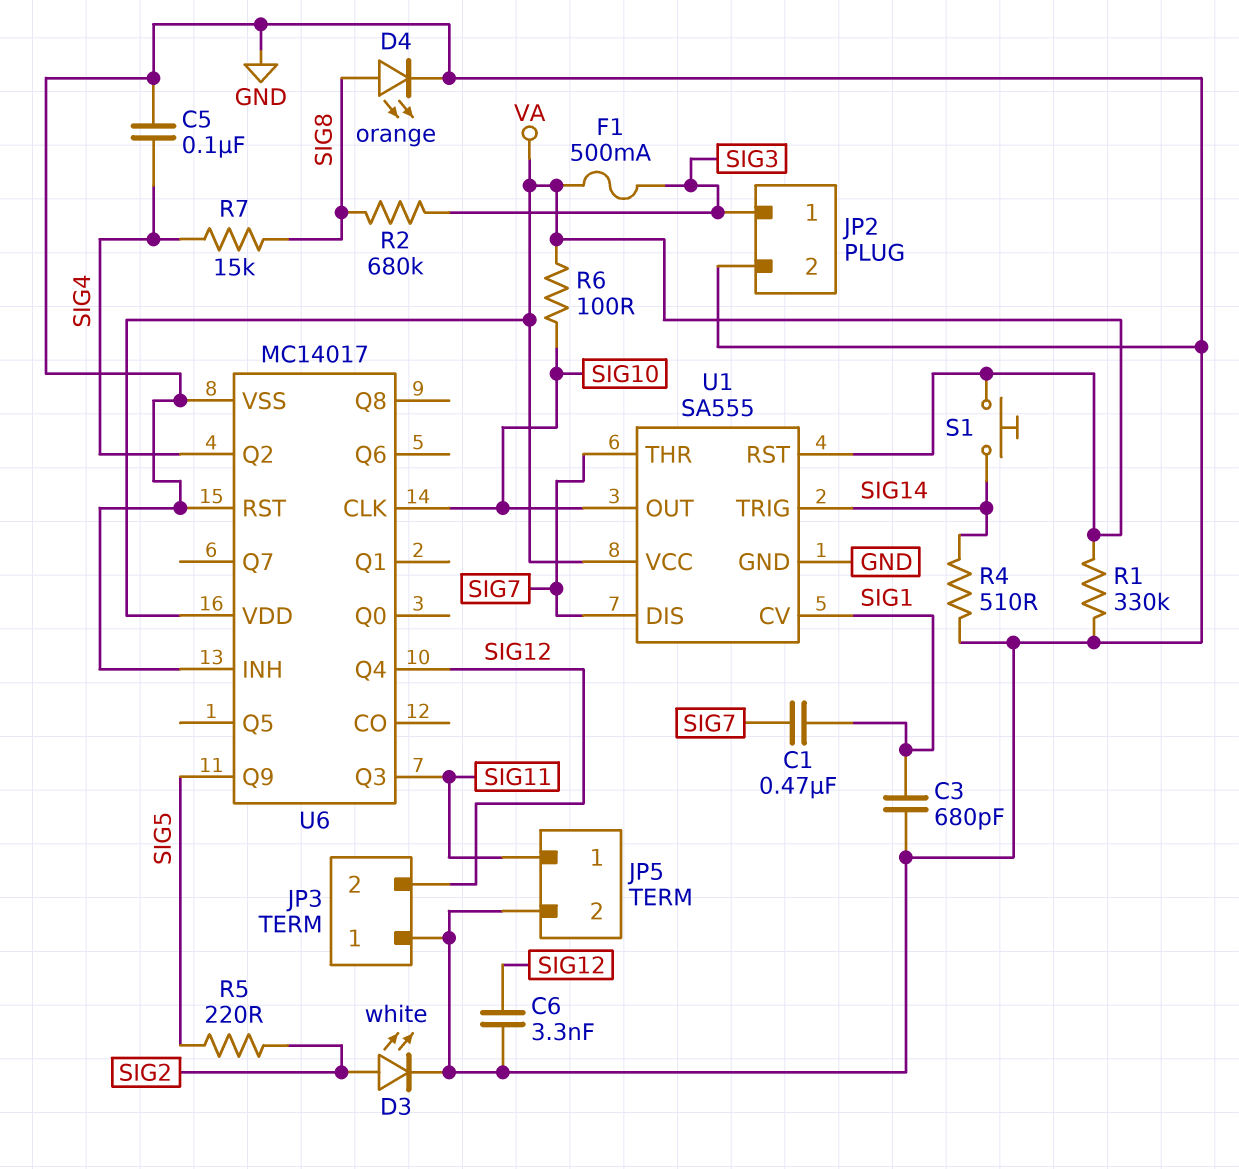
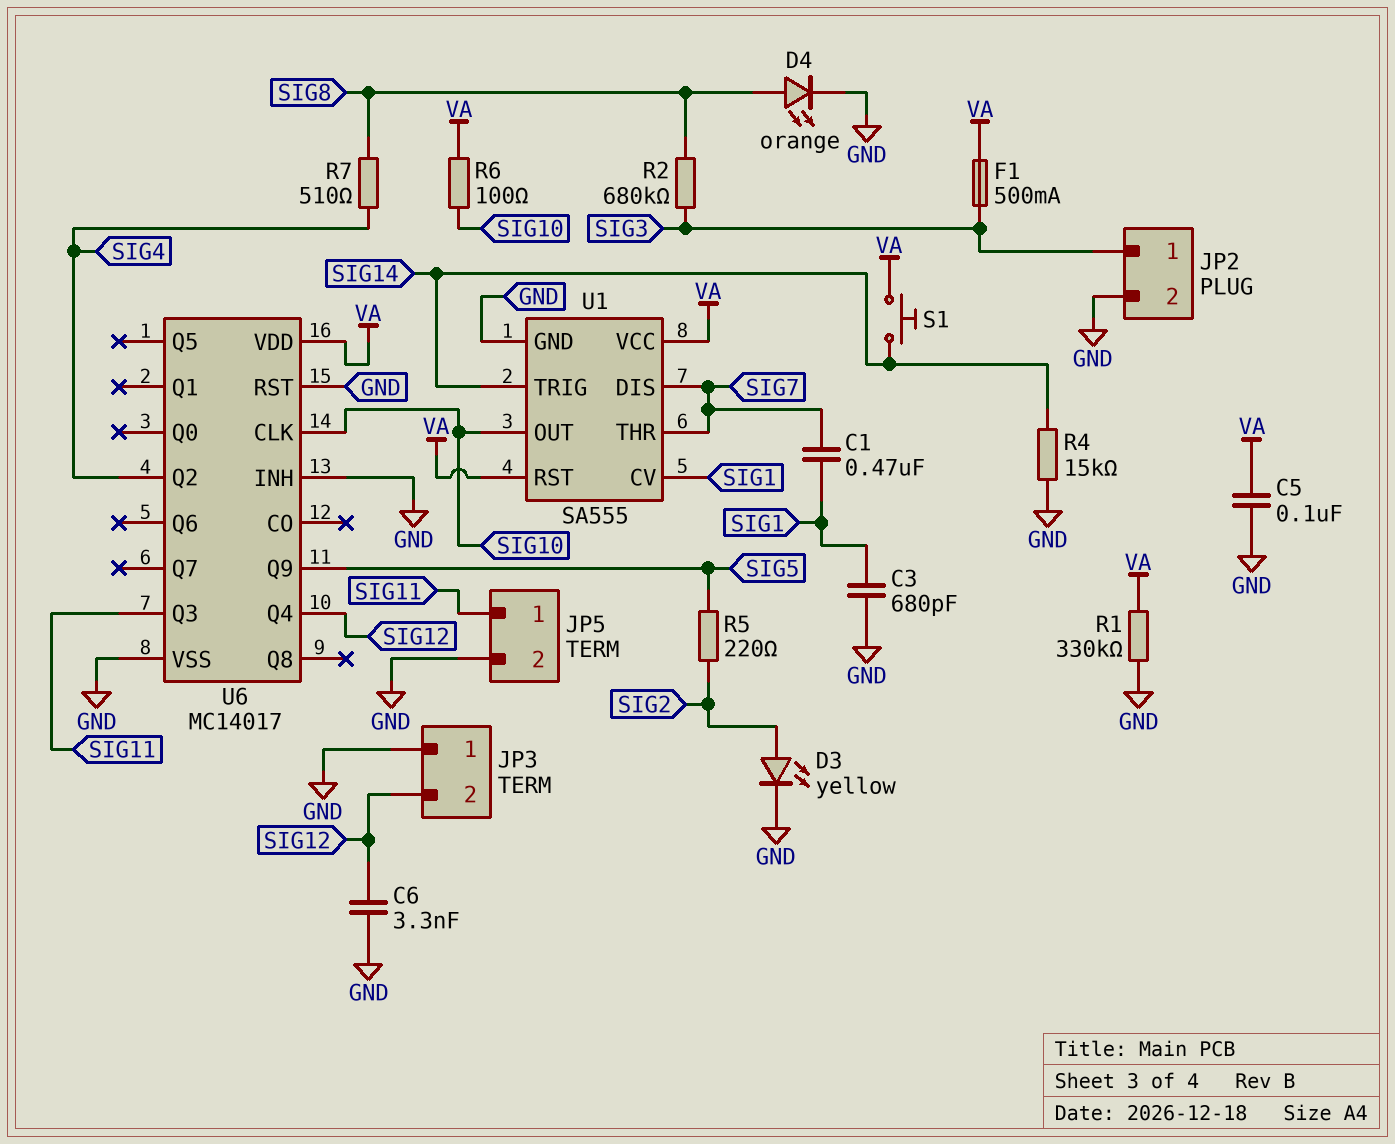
C5: 100nF (GND, SIG4) -> 100nF (GND, VA)
D3: LED white (A SIG2, K GND) -> LED yellow (A SIG2, K GND)
R4: 510 (GND, SIG14) -> 15k (GND, SIG14)
R7: 15k (SIG4, SIG8) -> 510 (SIG4, SIG8)

